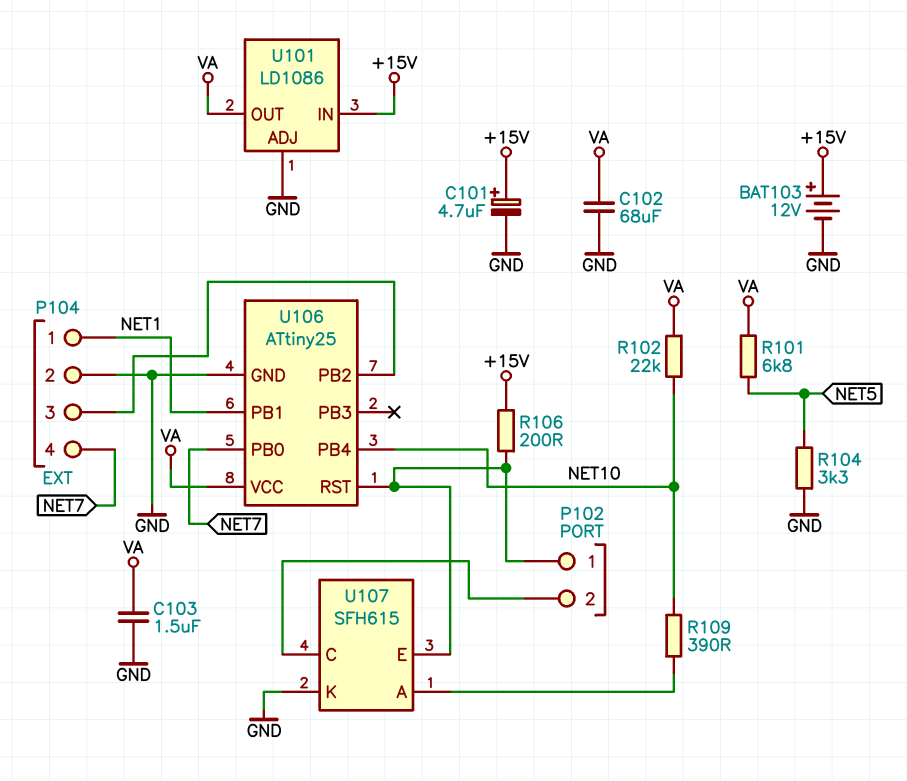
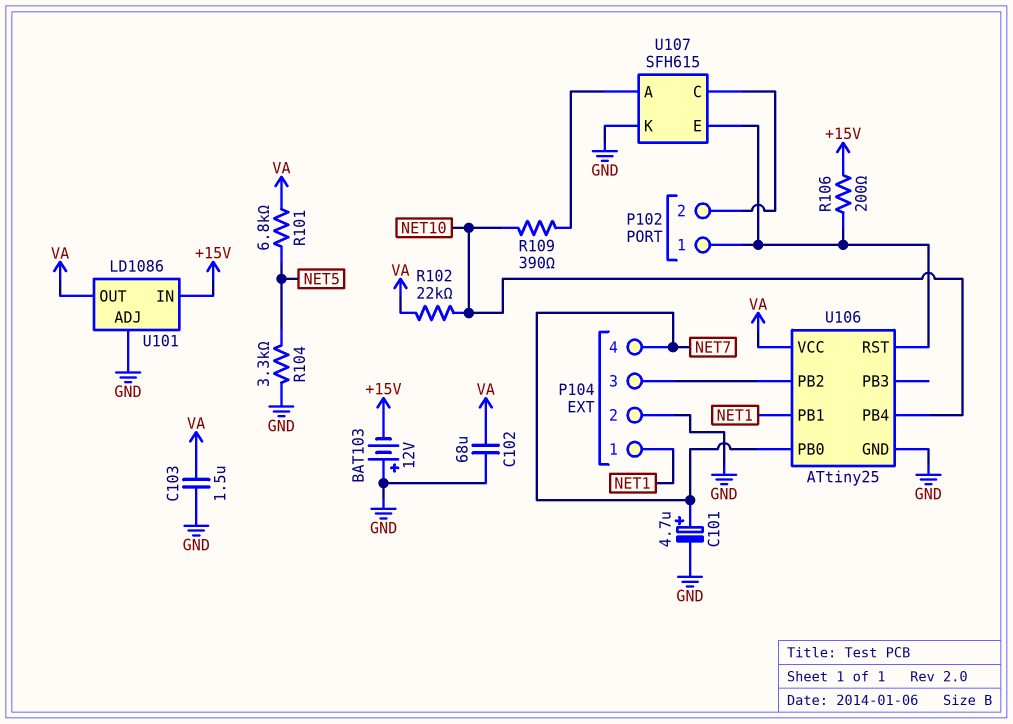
BAT103: 12V (plus +15V, minus GND) -> 12V (plus GND, minus +15V)
C101: 4.7uF (plus +15V, minus GND) -> 4.7uF (plus NET7, minus GND)

